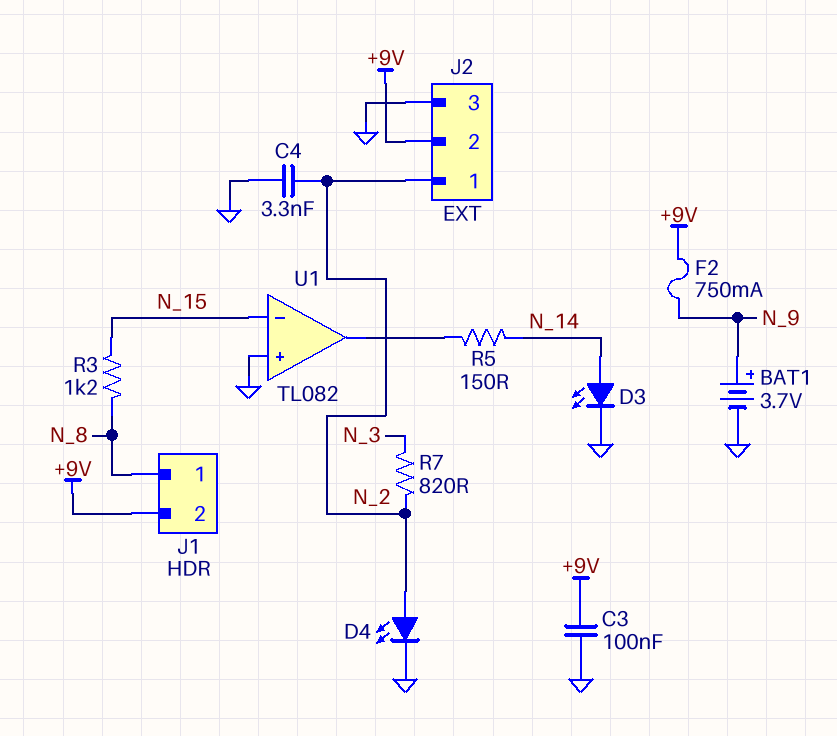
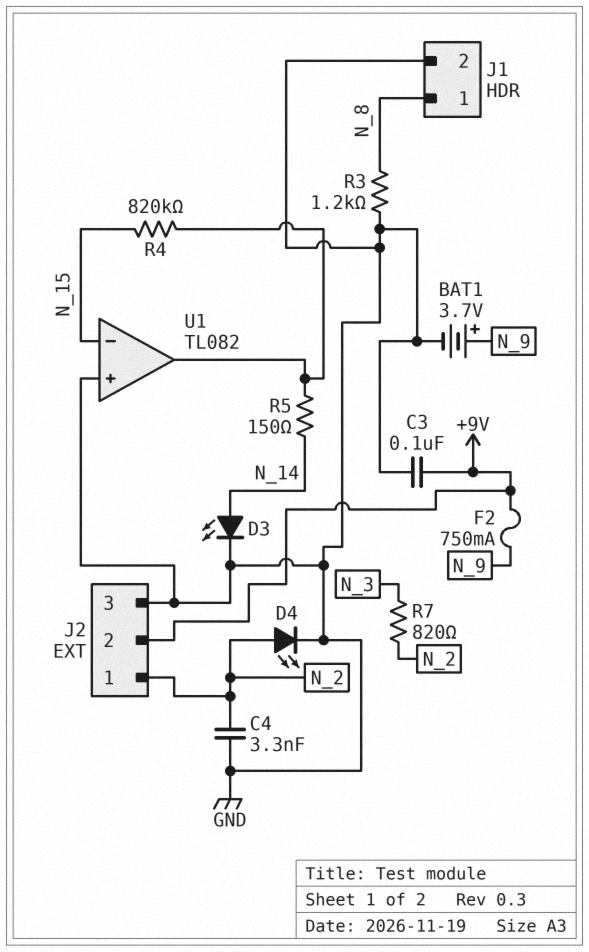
J1 pin 2: +9V -> GND
R3: 1.2k (N_8, N_15) -> 1.2k (GND, N_8)
R4: none -> 820k (N_15, U1/out)

